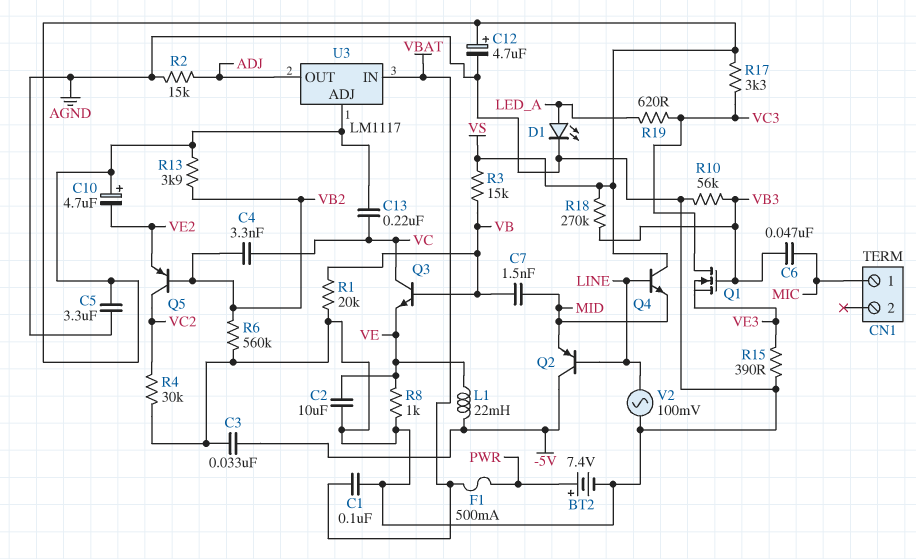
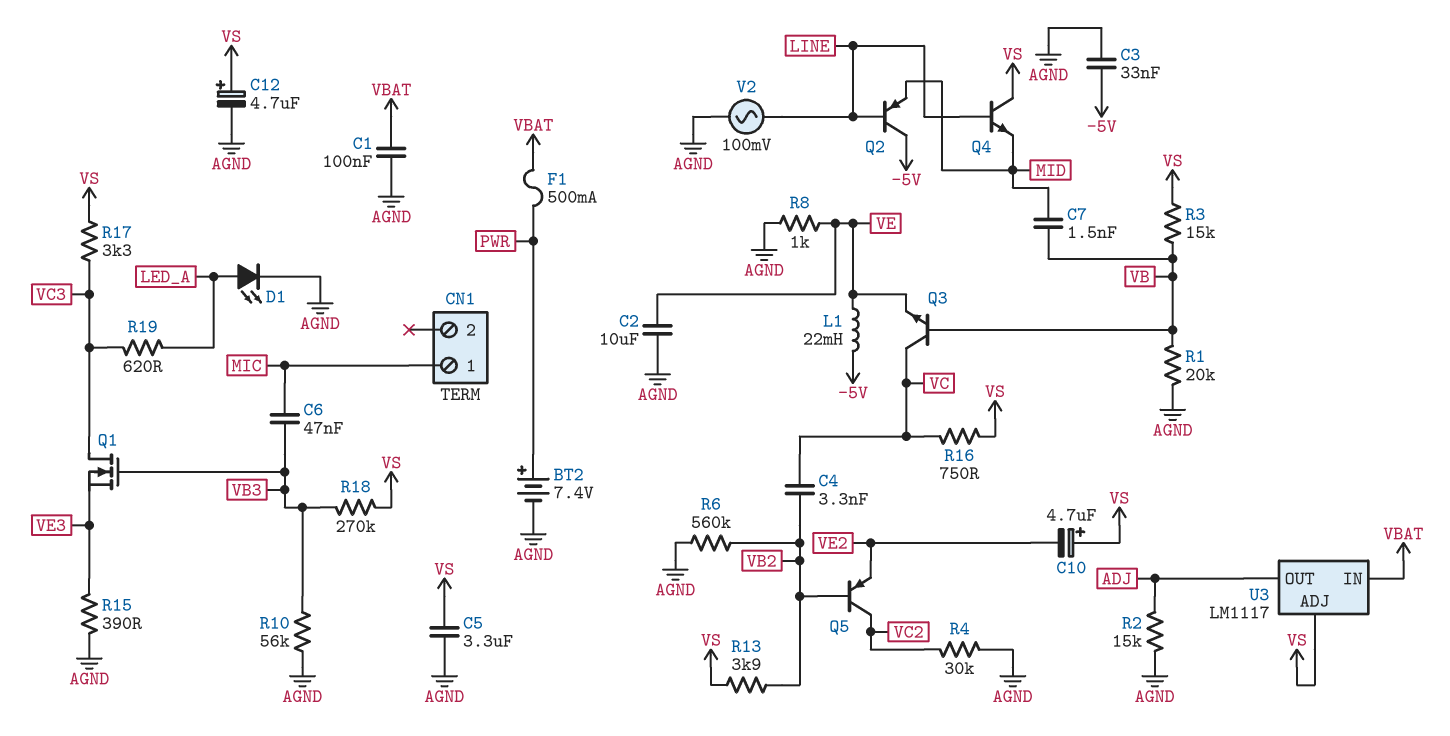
C13: 220nF (VC, VS) -> none
R16: none -> 750 (VC, VS)

